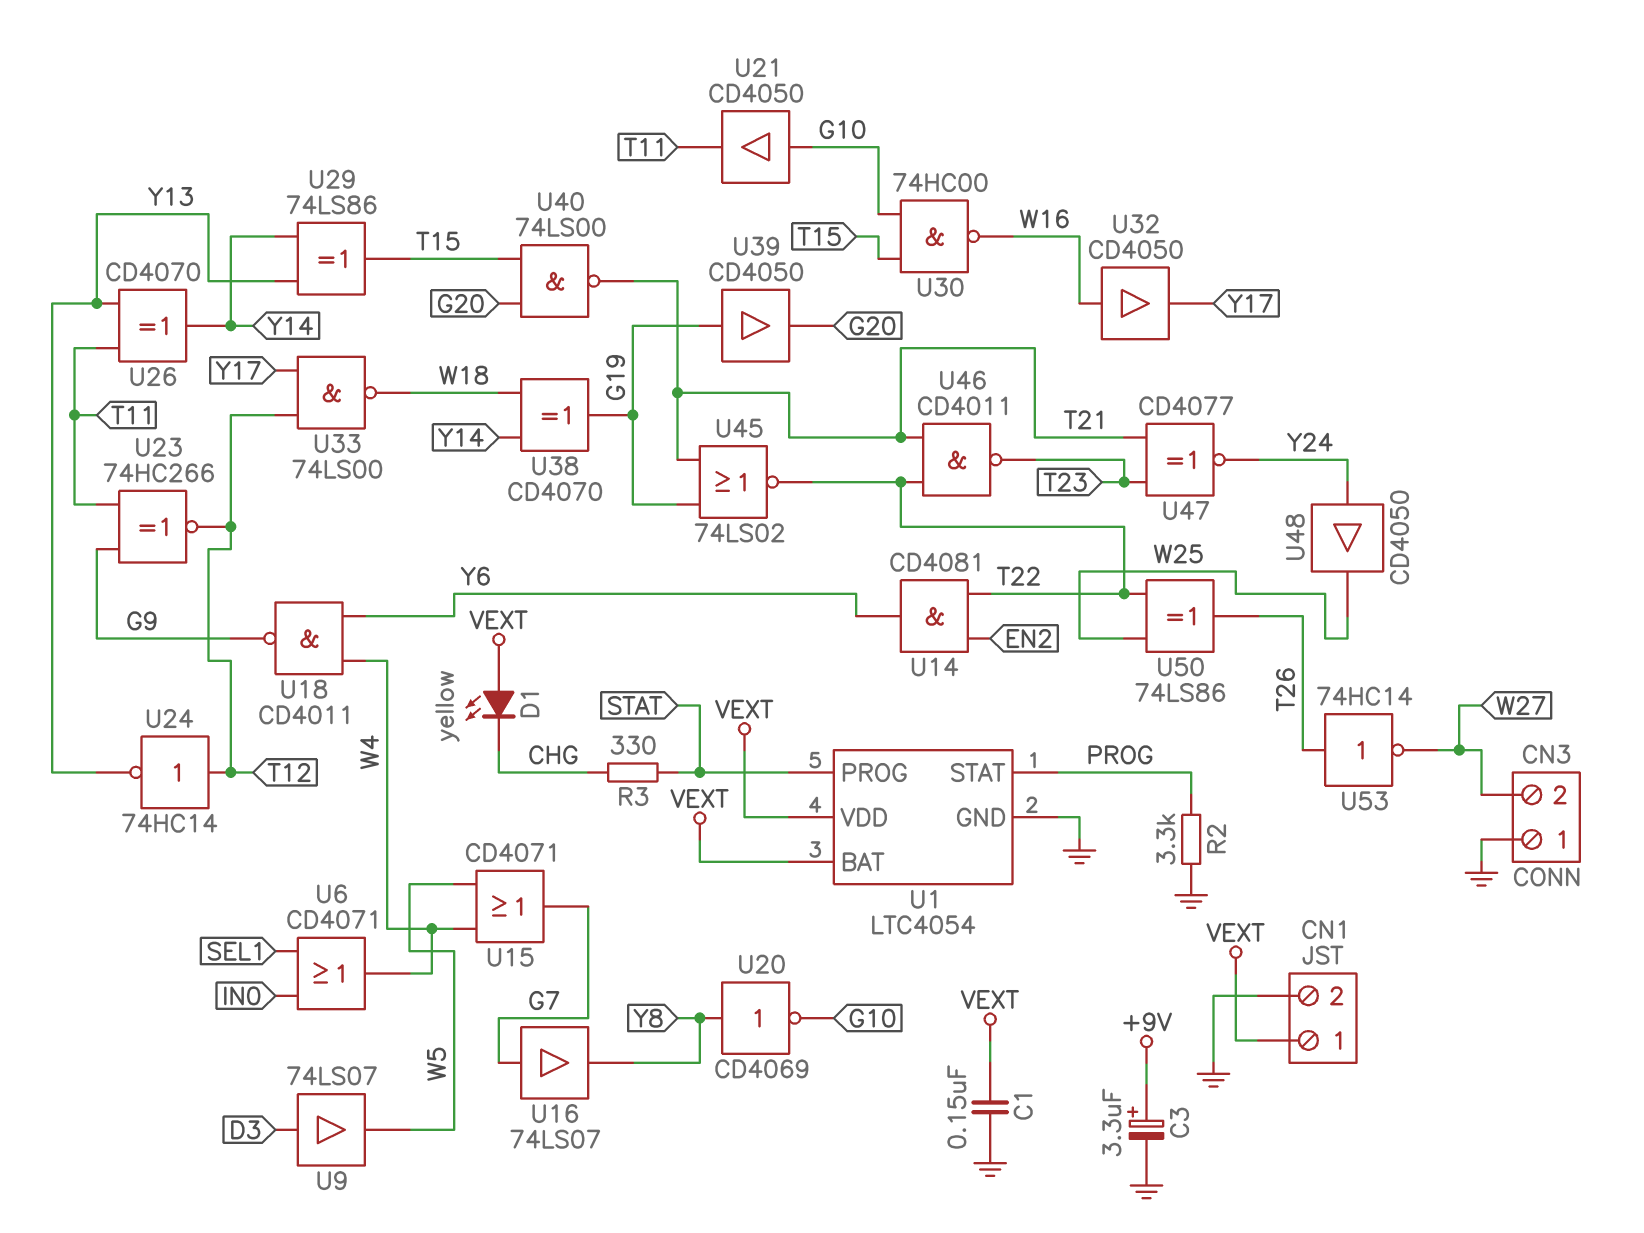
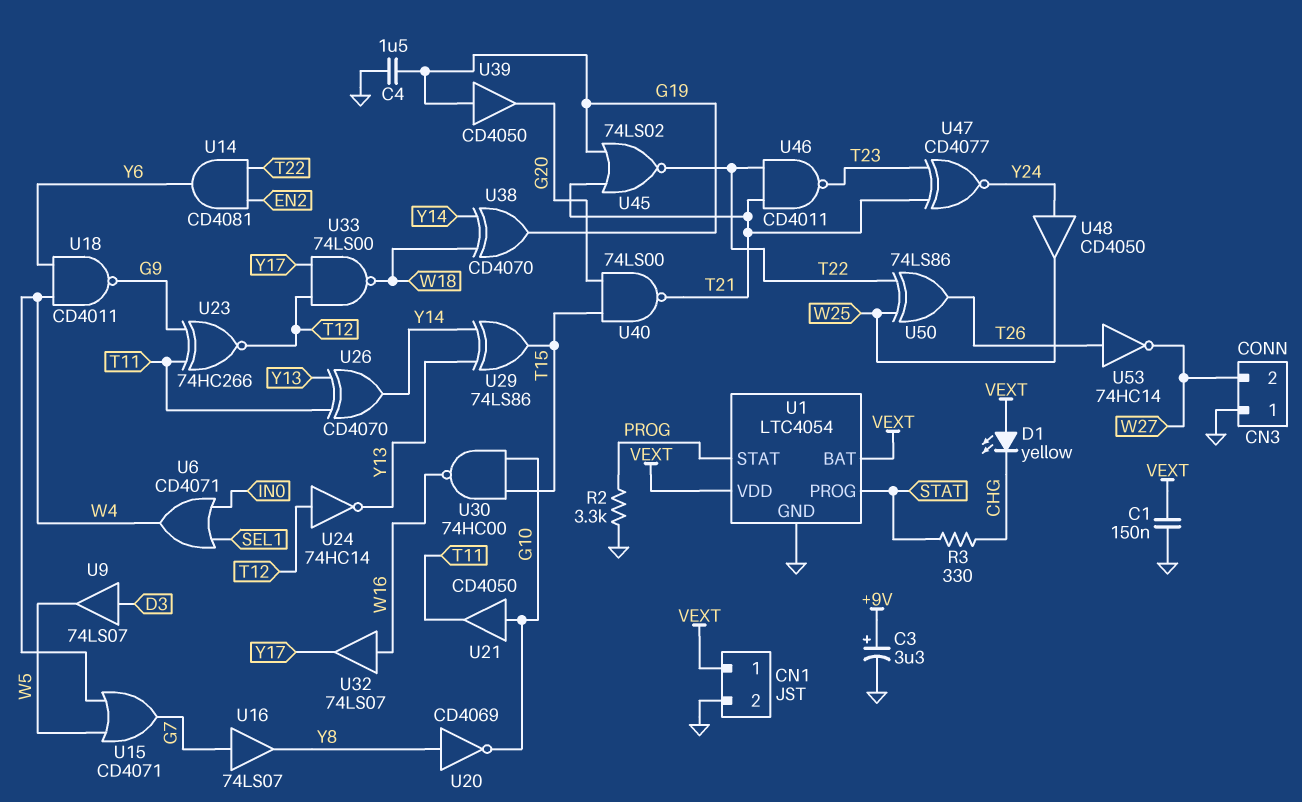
C4: none -> 1.5uF (G19, GND)
U32: buffer CD4050 (in W16, out Y17) -> buffer 74LS07 (in W16, out Y17)

